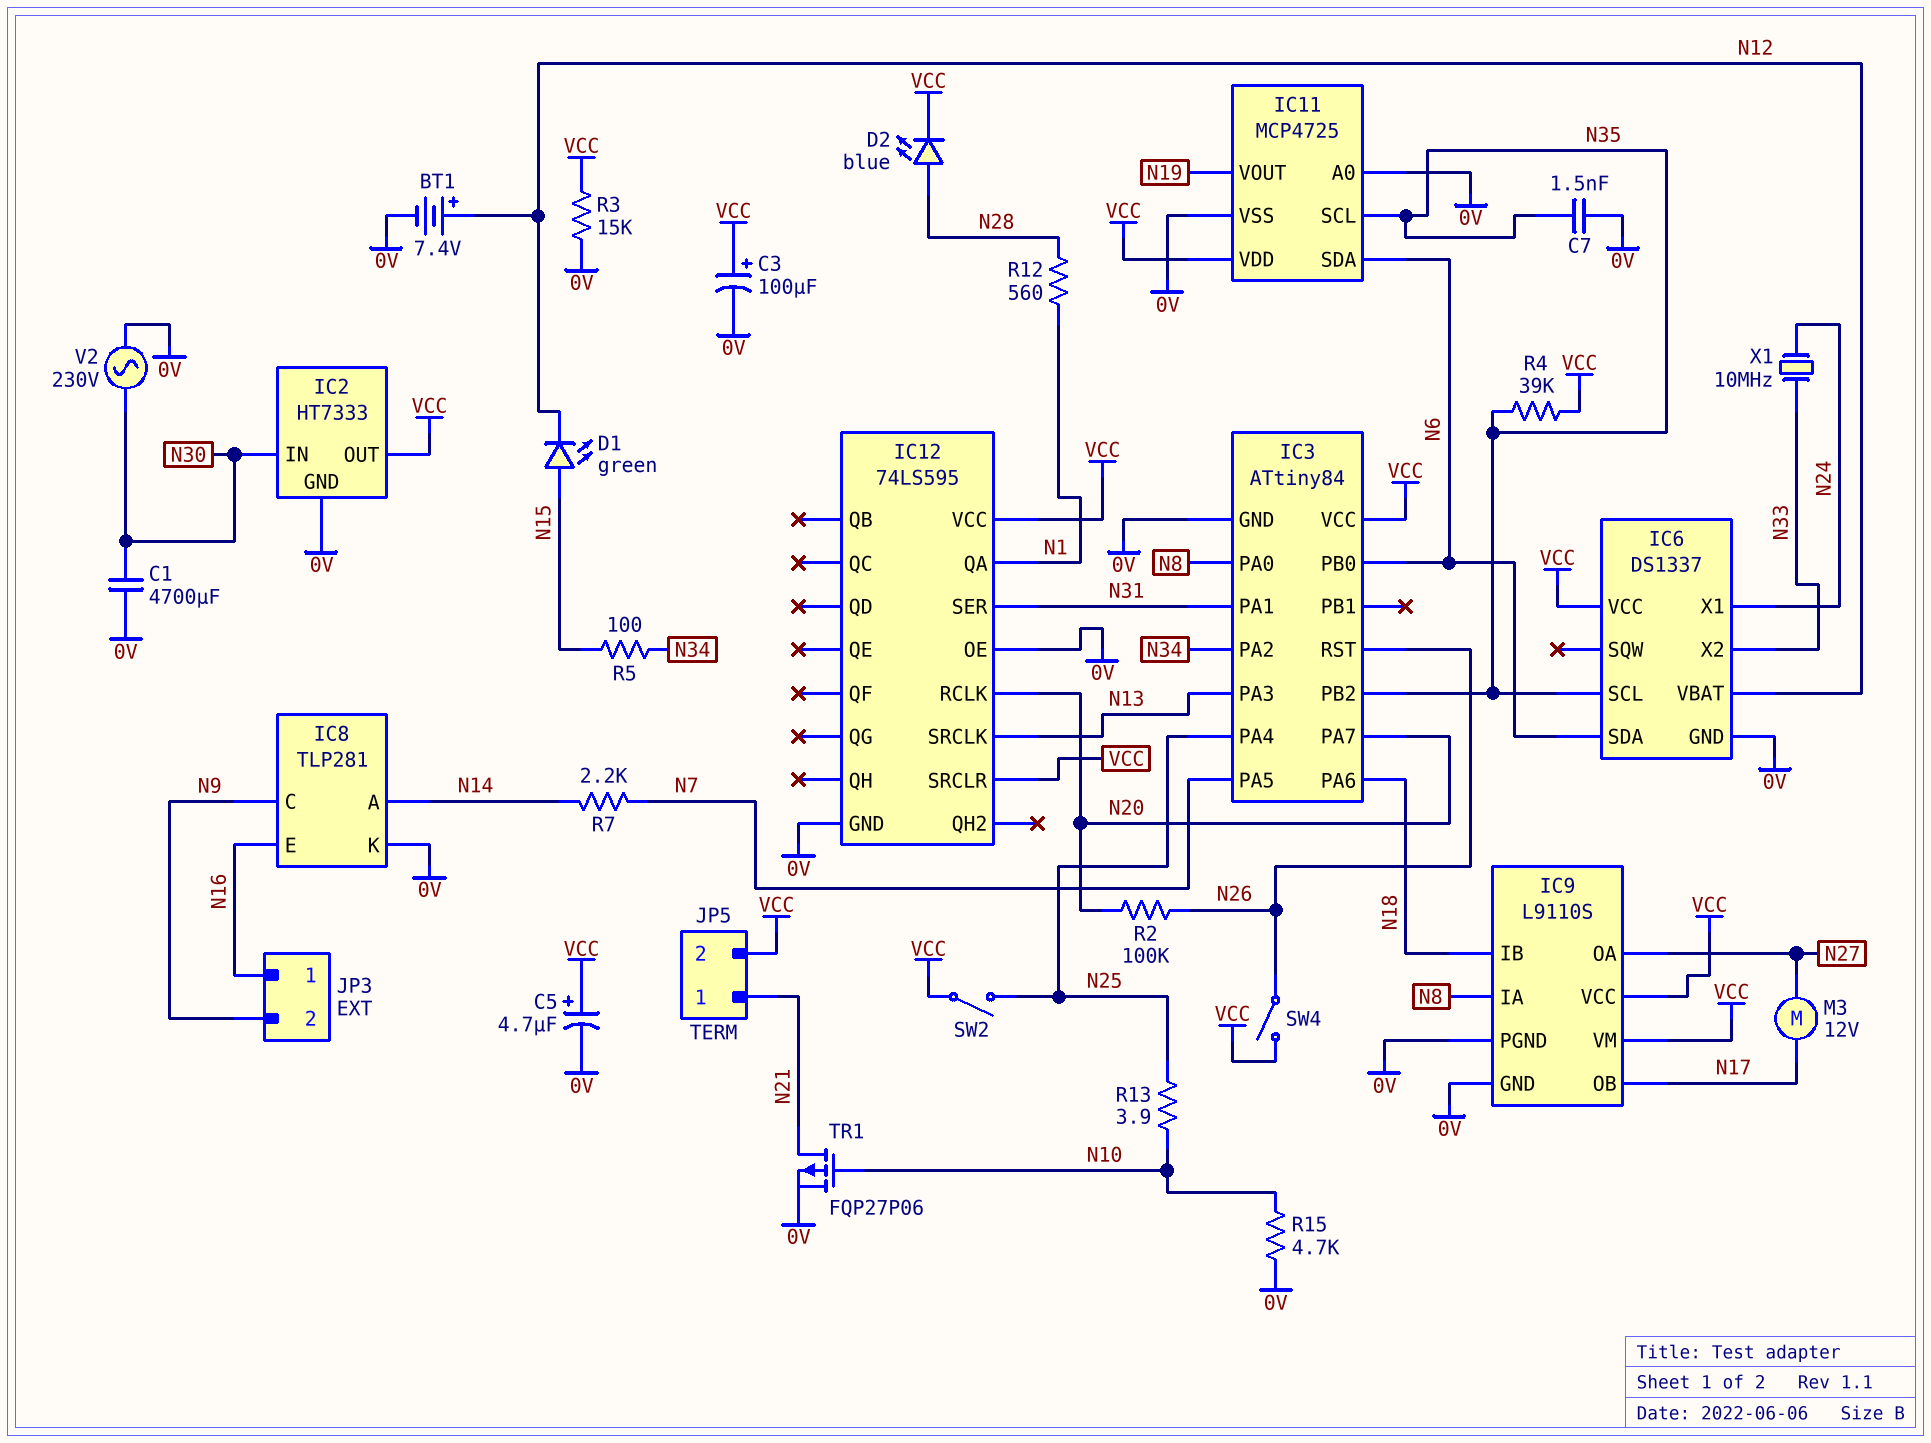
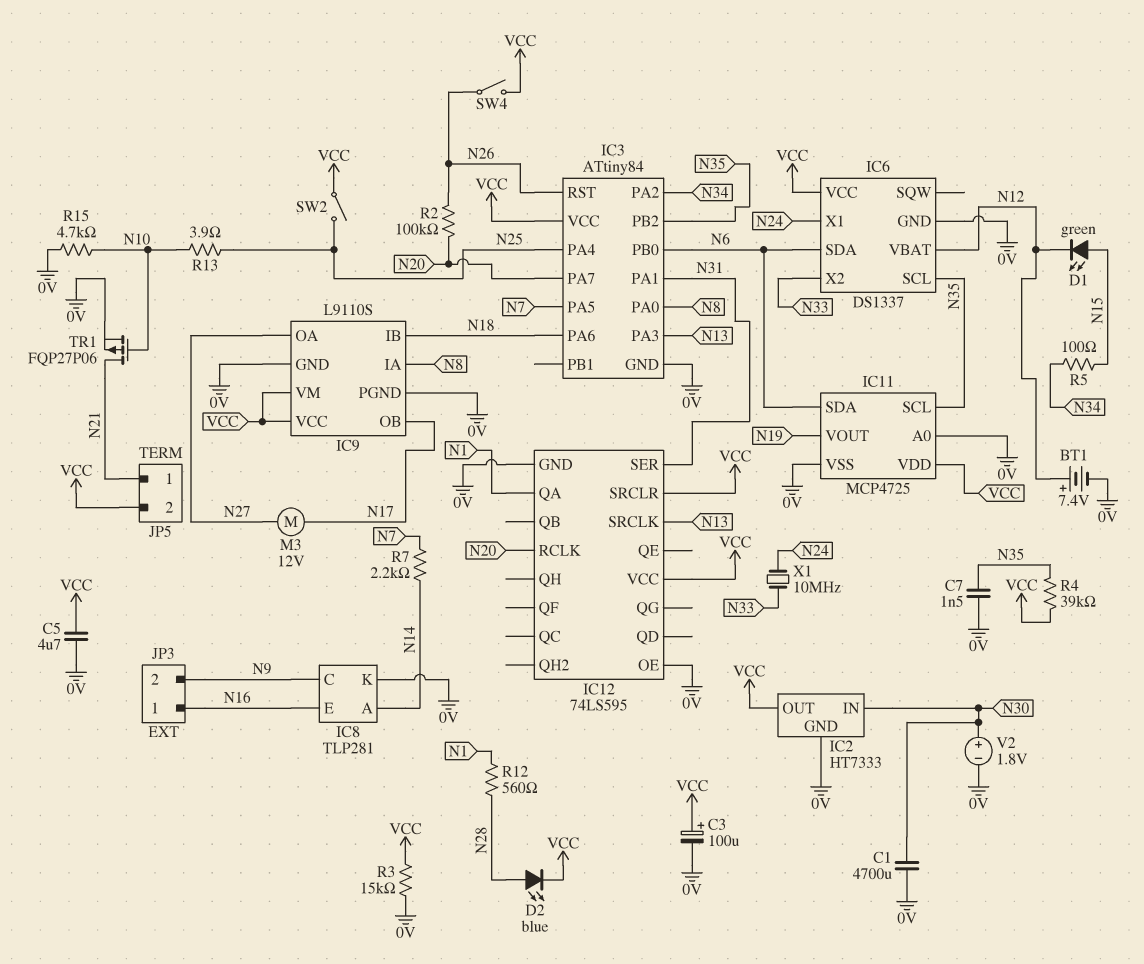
C5: 4.7uF (plus VCC, minus 0V) -> 4.7uF (0V, VCC)
V2: AC 230V (0V, N30) -> 1.8V (plus N30, minus 0V)

